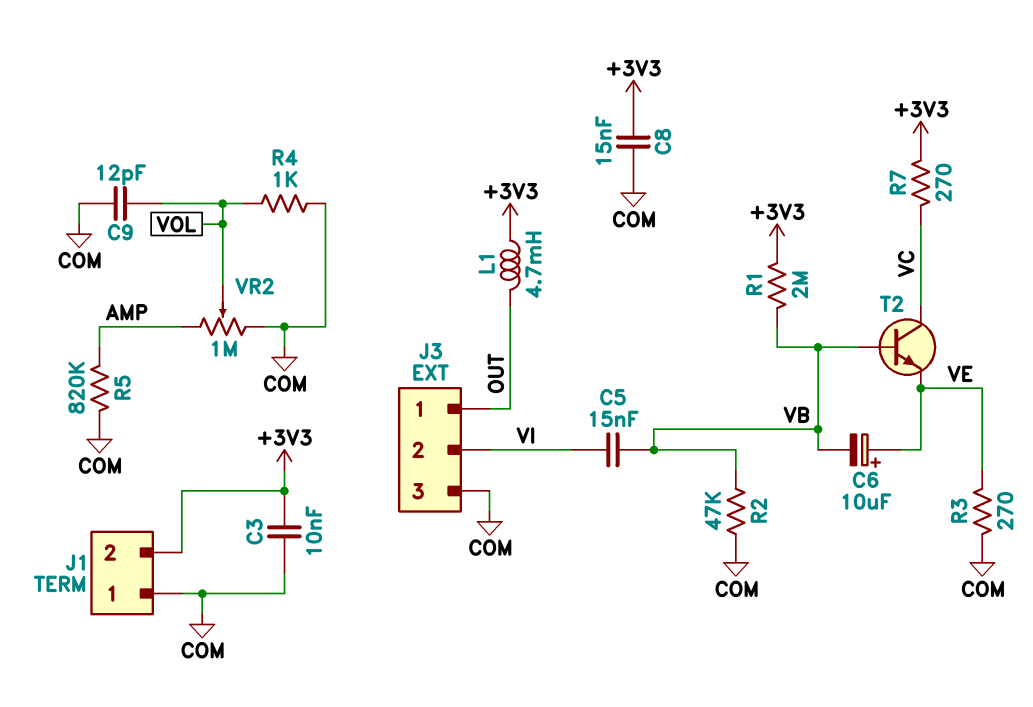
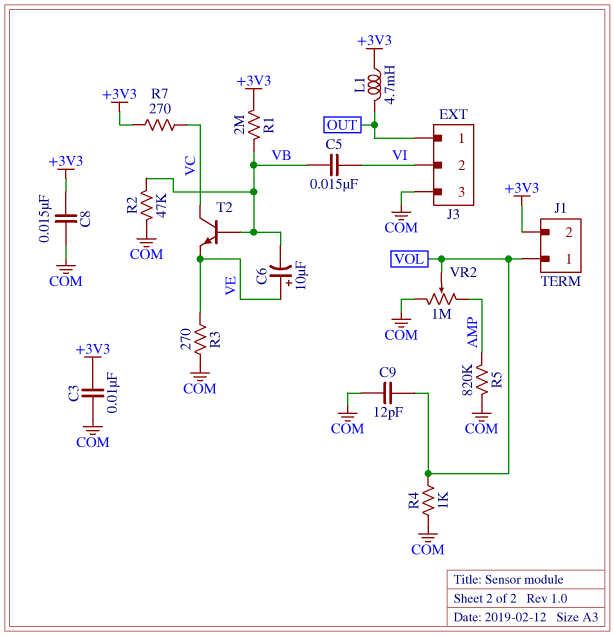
J1 pin 1: COM -> VOL

